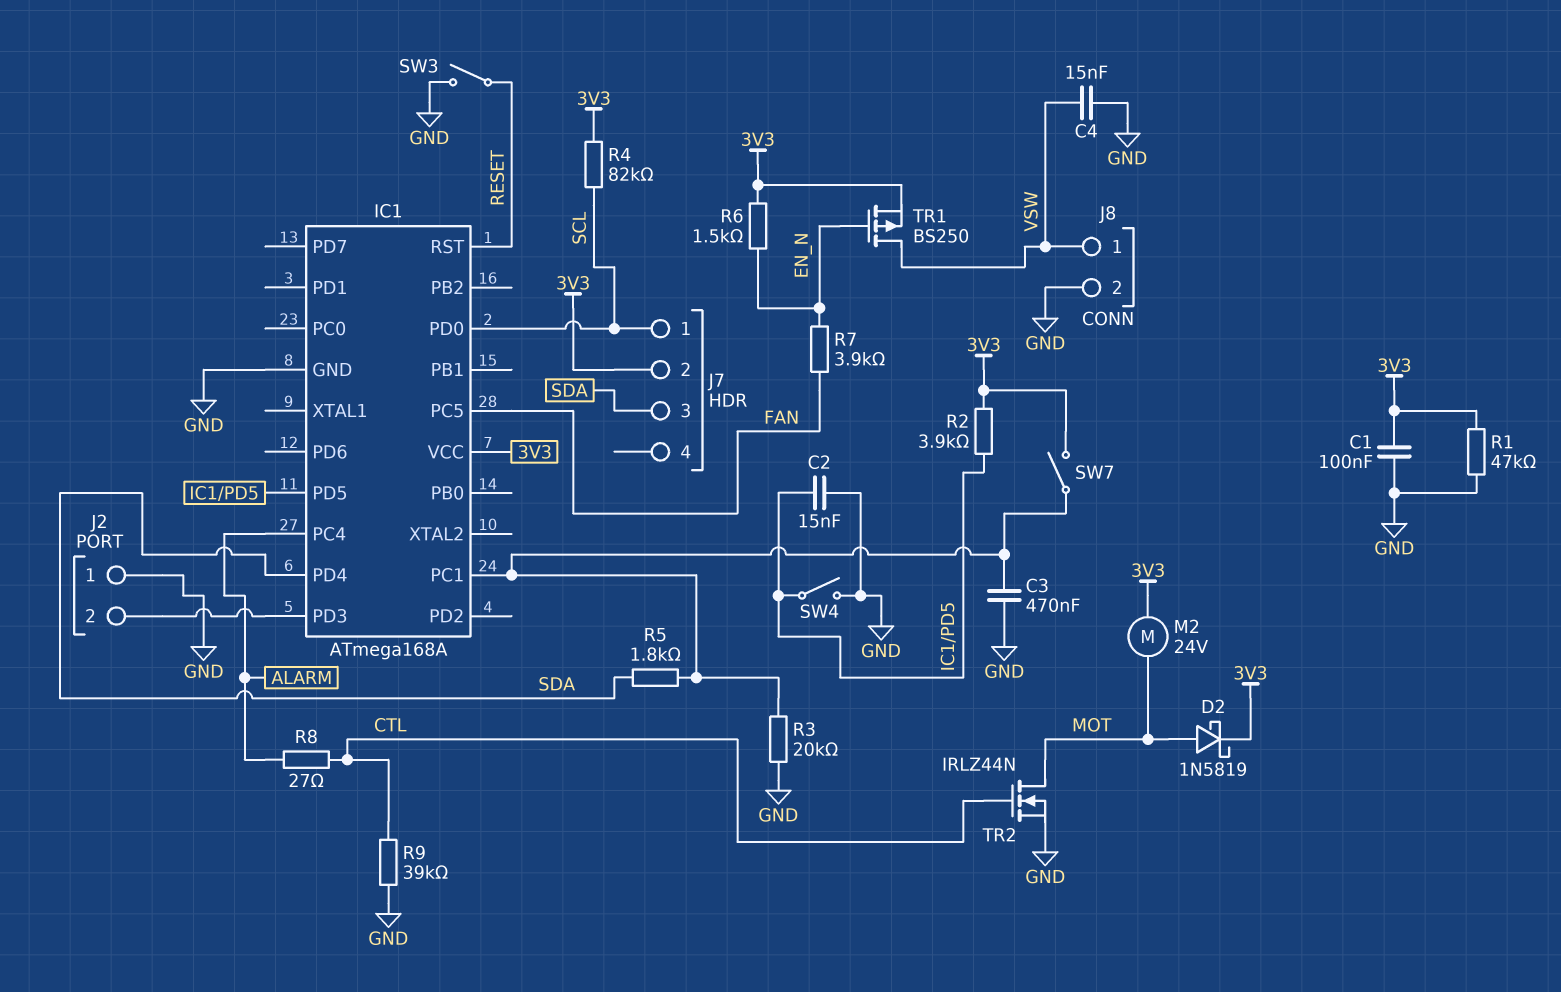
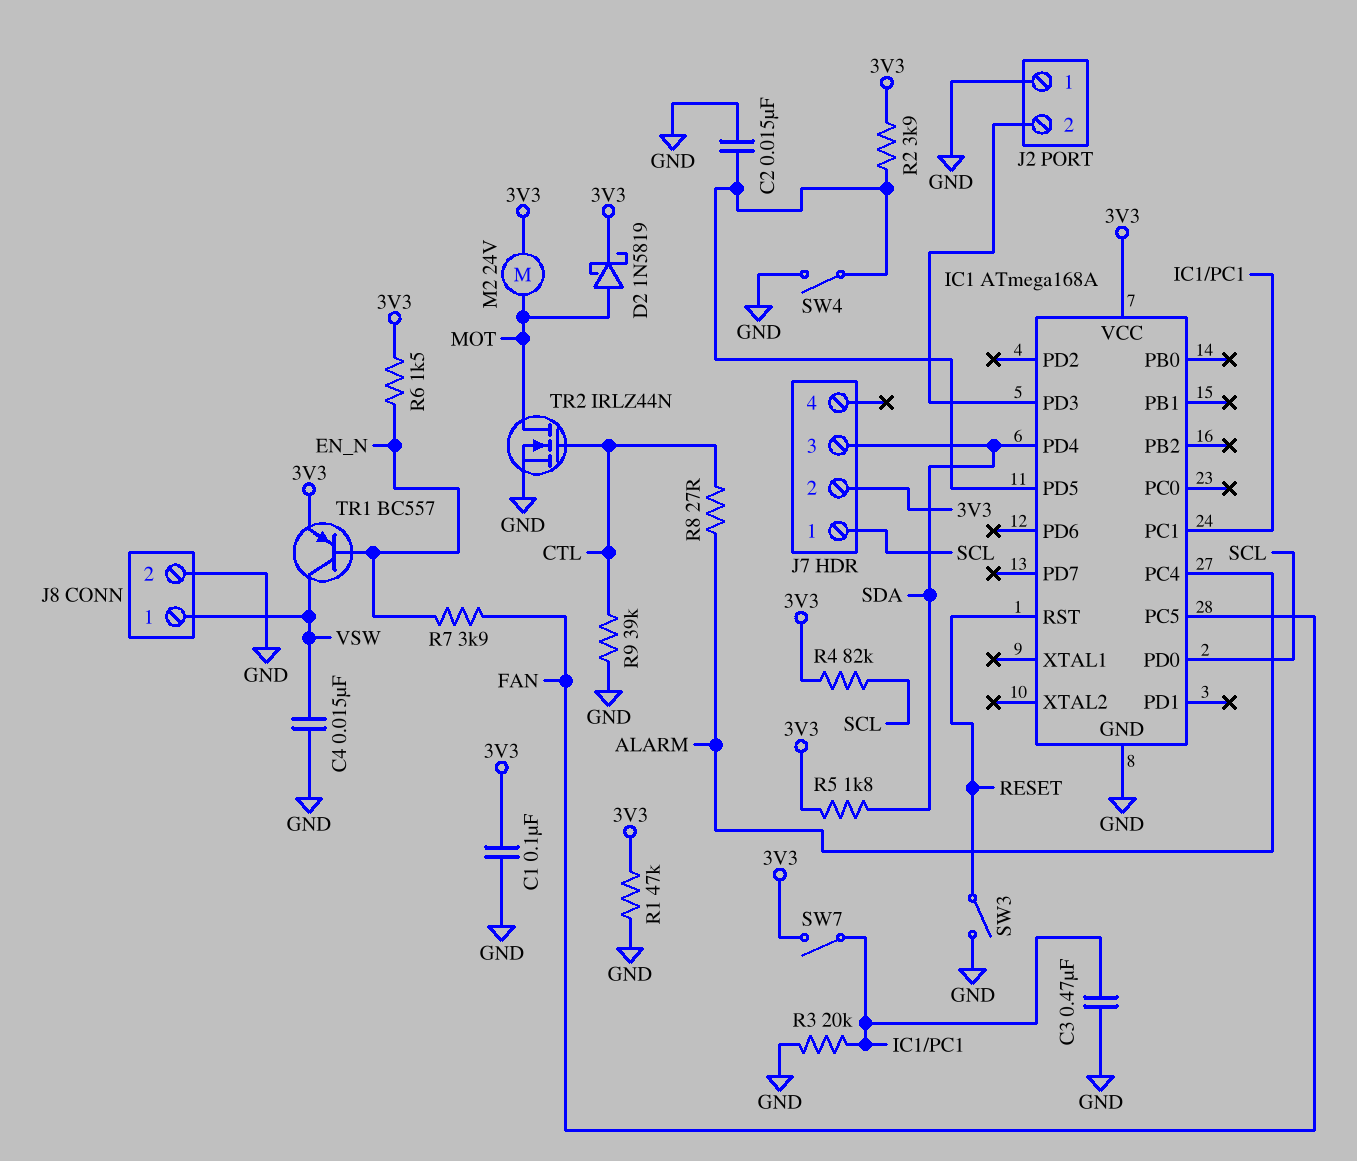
R5: 1.8k (IC1/PC1, SDA) -> 1.8k (3V3, SDA)
TR1: PMOS BS250 (G EN_N, D VSW, S 3V3) -> PNP BC557 (B EN_N, C VSW, E 3V3)

